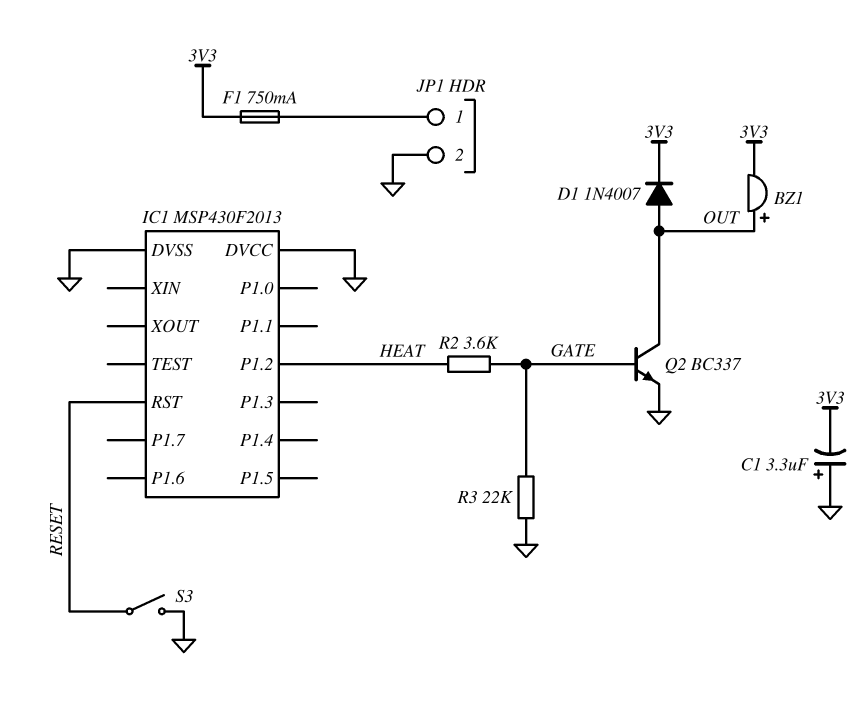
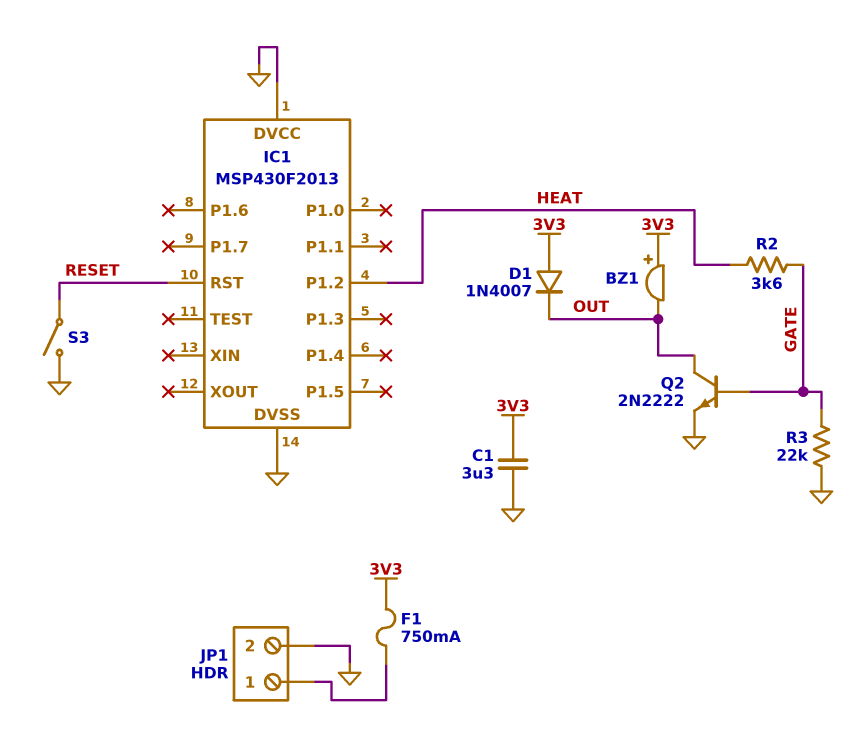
BZ1: buzzer (plus OUT, minus 3V3) -> buzzer (plus 3V3, minus OUT)
C1: 3.3uF (plus GND, minus 3V3) -> 3.3uF (3V3, GND)
D1: diode 1N4007 (A OUT, K 3V3) -> diode 1N4007 (A 3V3, K OUT)
Q2: NPN BC337 (B GATE, C OUT, E GND) -> NPN 2N2222 (B GATE, C OUT, E GND)

